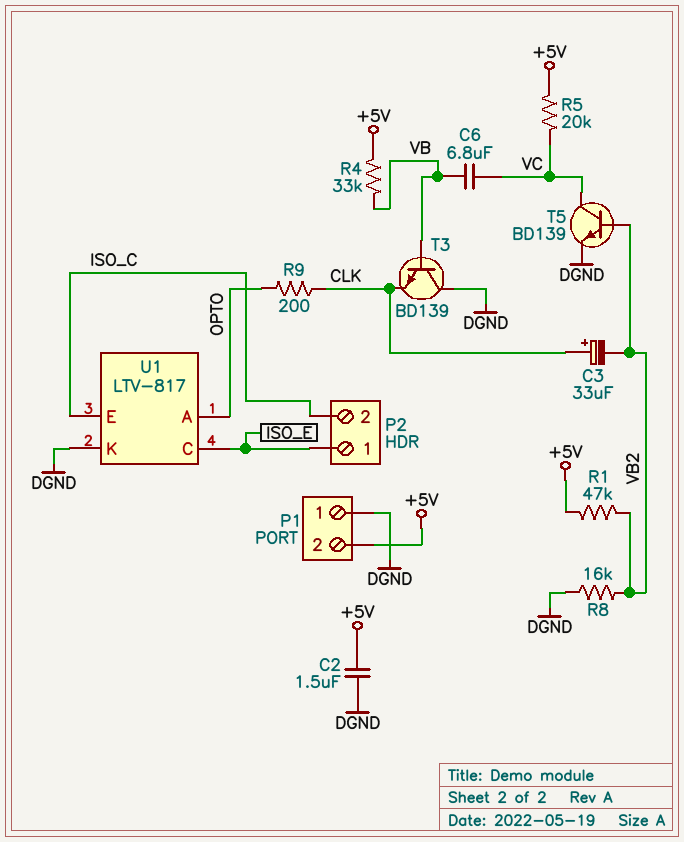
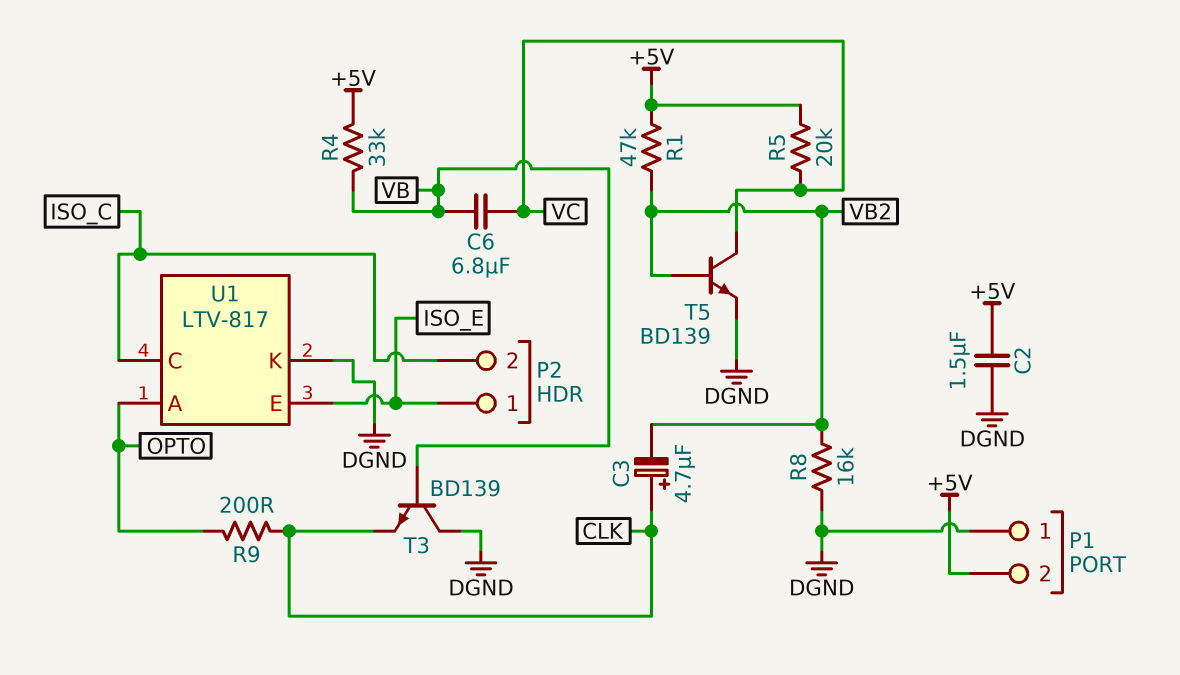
C3: 33uF (plus CLK, minus VB2) -> 4.7uF (plus CLK, minus VB2)
U1 pin C: ISO_E -> ISO_C
U1 pin E: ISO_C -> ISO_E

